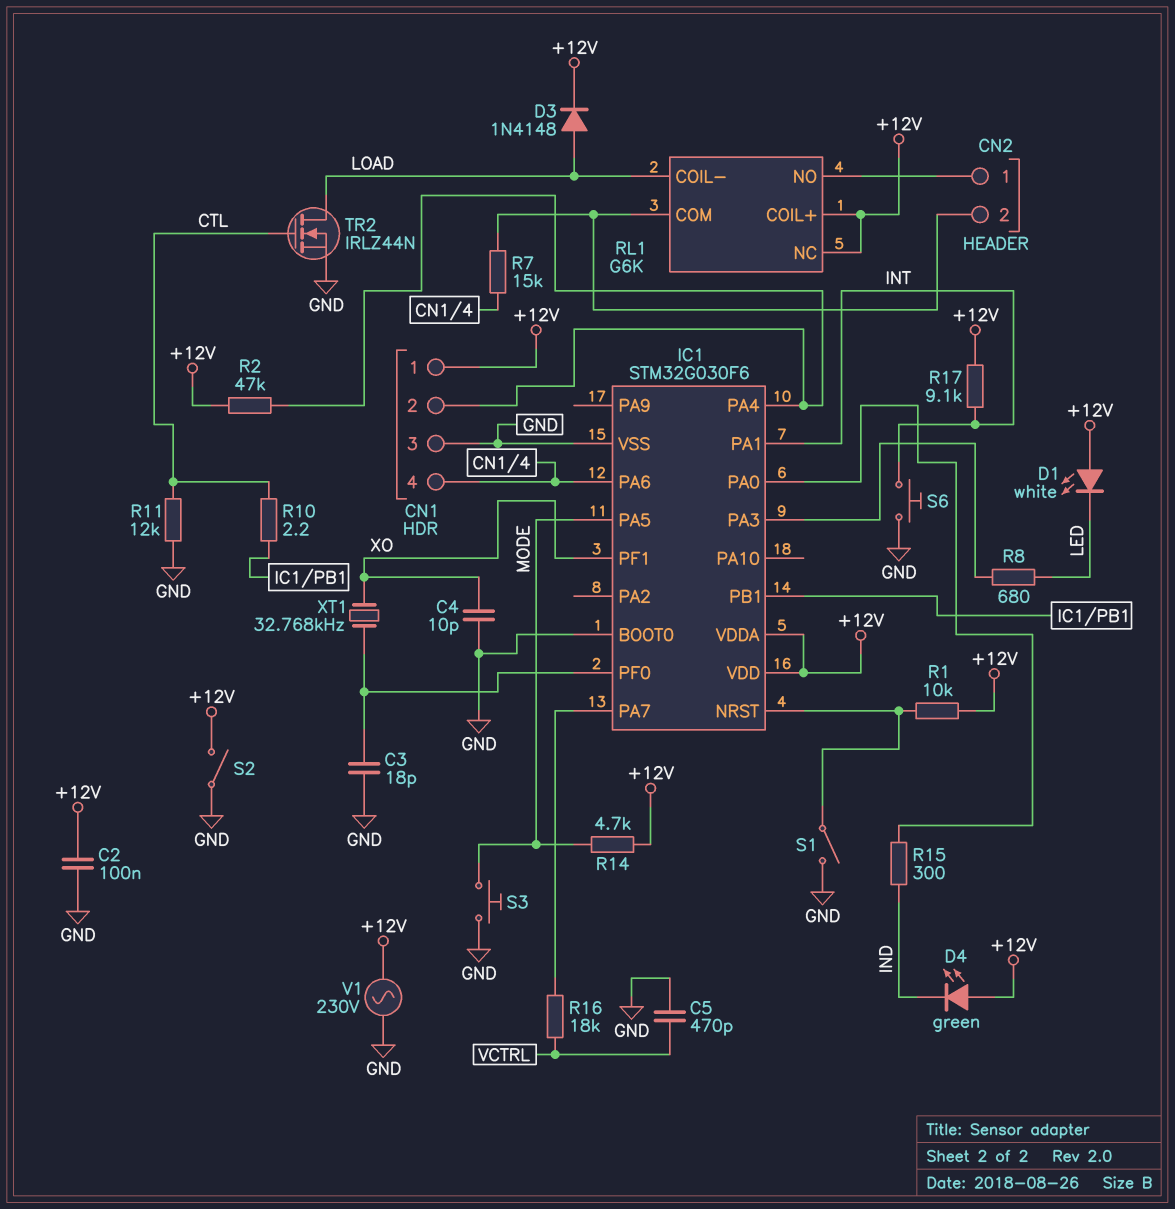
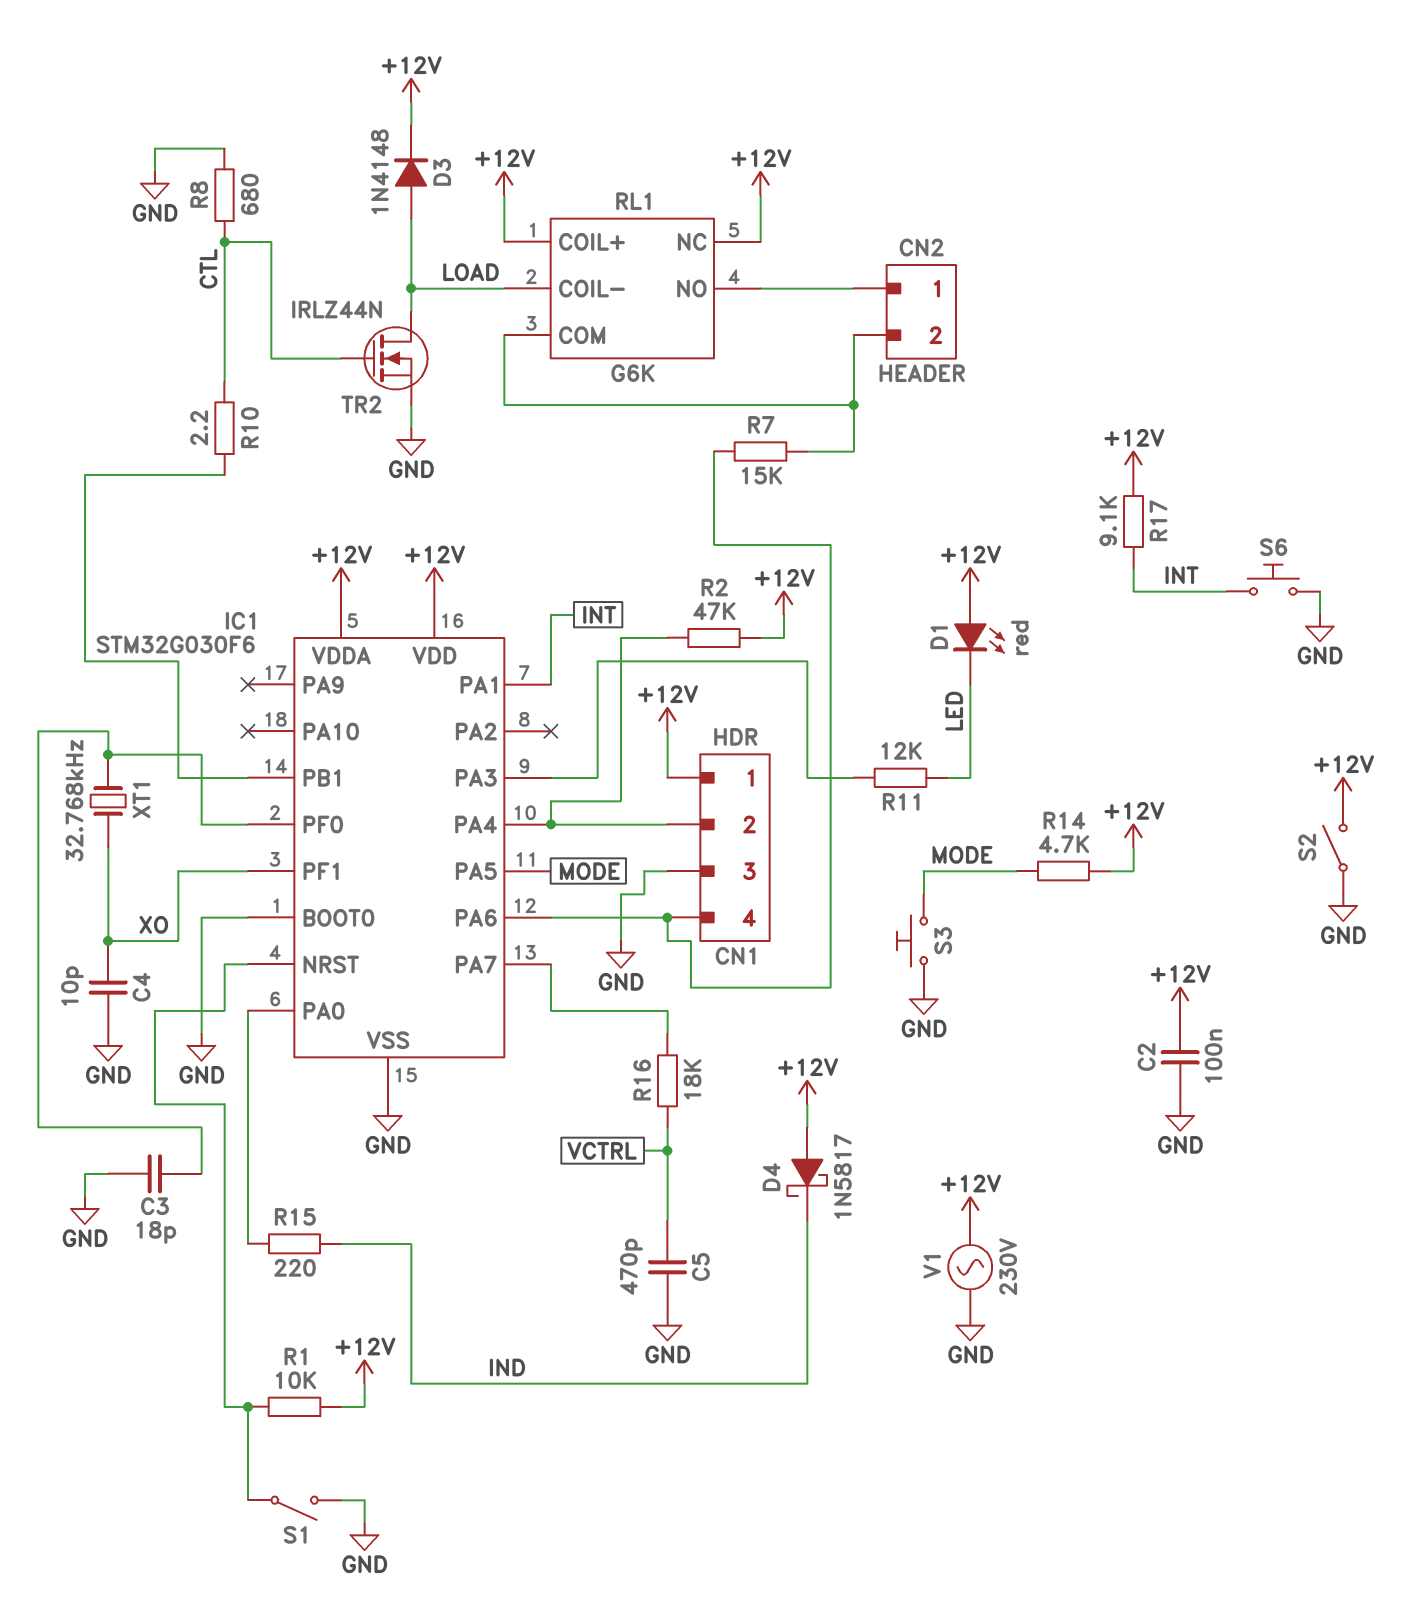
D1: LED white (A +12V, K LED) -> LED red (A +12V, K LED)
D4: LED green (A +12V, K IND) -> schottky 1N5817 (A +12V, K IND)
R8: 680 (IC1/PA3, LED) -> 680 (CTL, GND)
R11: 12k (CTL, GND) -> 12k (IC1/PA3, LED)
R15: 300 (IC1/PA0, IND) -> 220 (IC1/PA0, IND)

